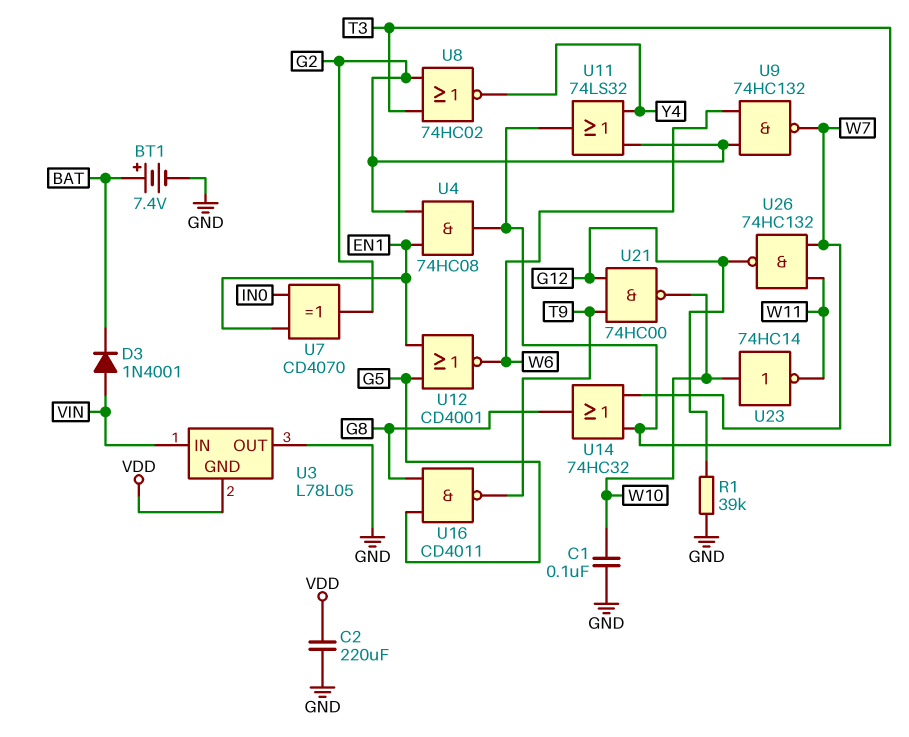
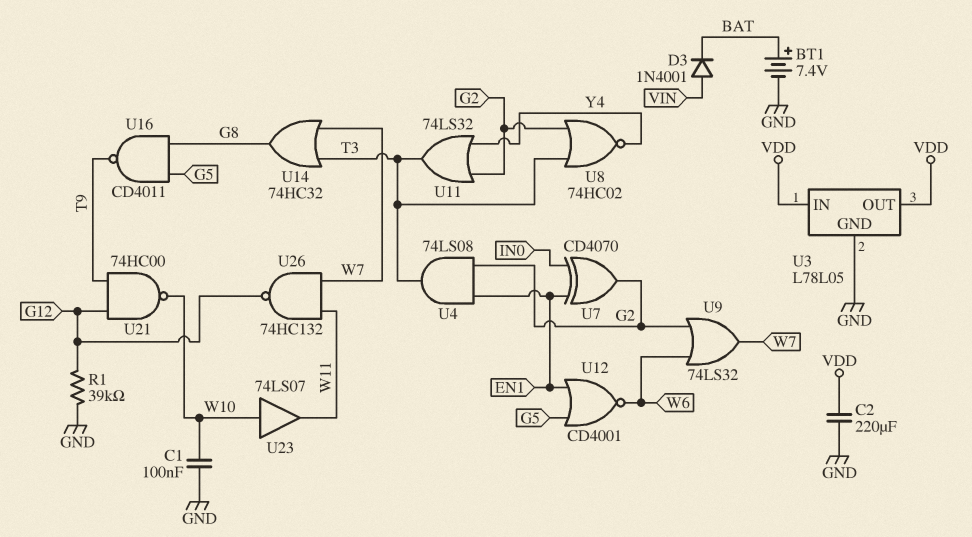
U3 pin GND: VDD -> GND
U3 pin IN: VIN -> VDD
U3 pin OUT: GND -> VDD
U4: AND 74HC08 (in EN1, in G2, out T3) -> AND 74LS08 (in EN1, in G2, out T3)
U9: NAND 74HC132 (in G2, in W6, out W7) -> OR 74LS32 (in G2, in W6, out W7)
U23: NOT 74HC14 (in W10, out W11) -> buffer 74LS07 (in W10, out W11)

